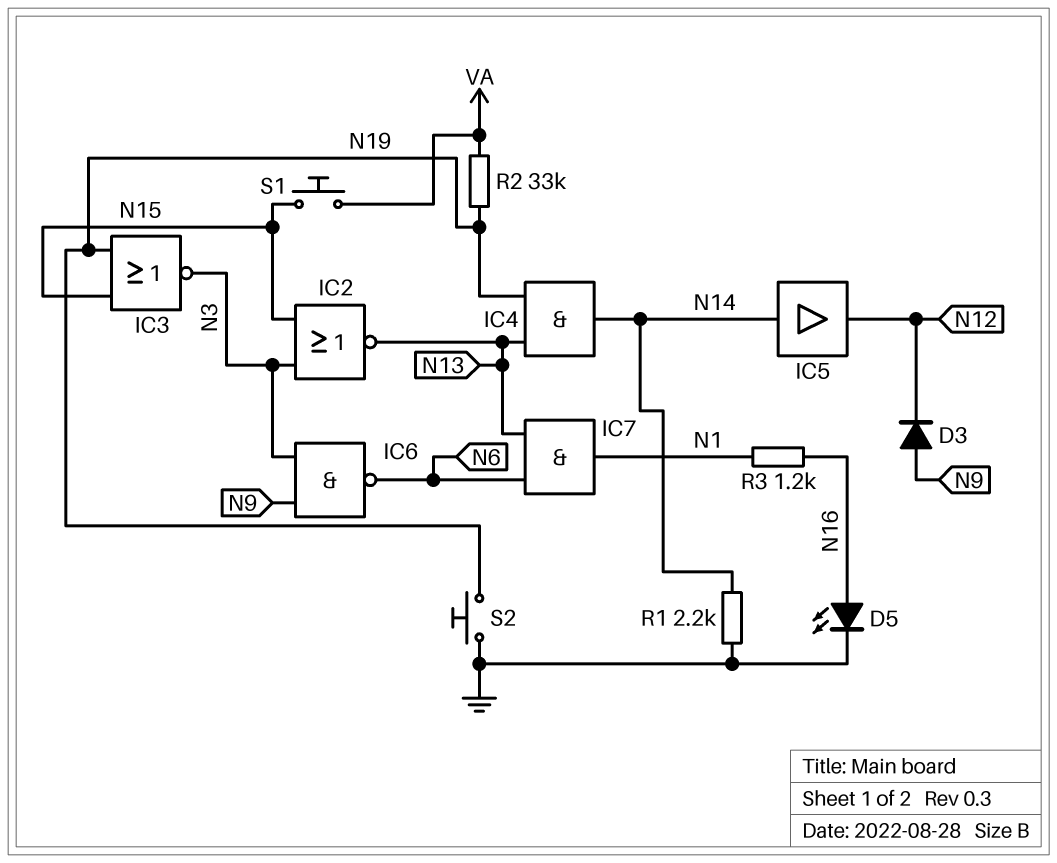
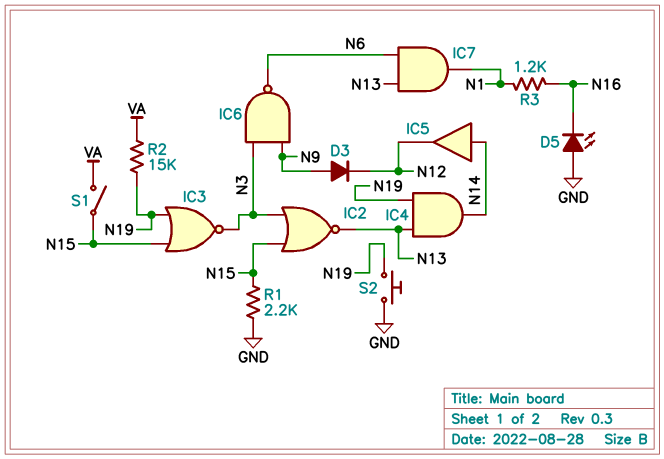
D5: LED (A N16, K GND) -> LED (A GND, K N16)
R1: 2.2k (GND, N14) -> 2.2k (GND, N15)
R2: 33k (N19, VA) -> 15k (N19, VA)
S1: button (N15, VA) -> switch (N15, VA)

